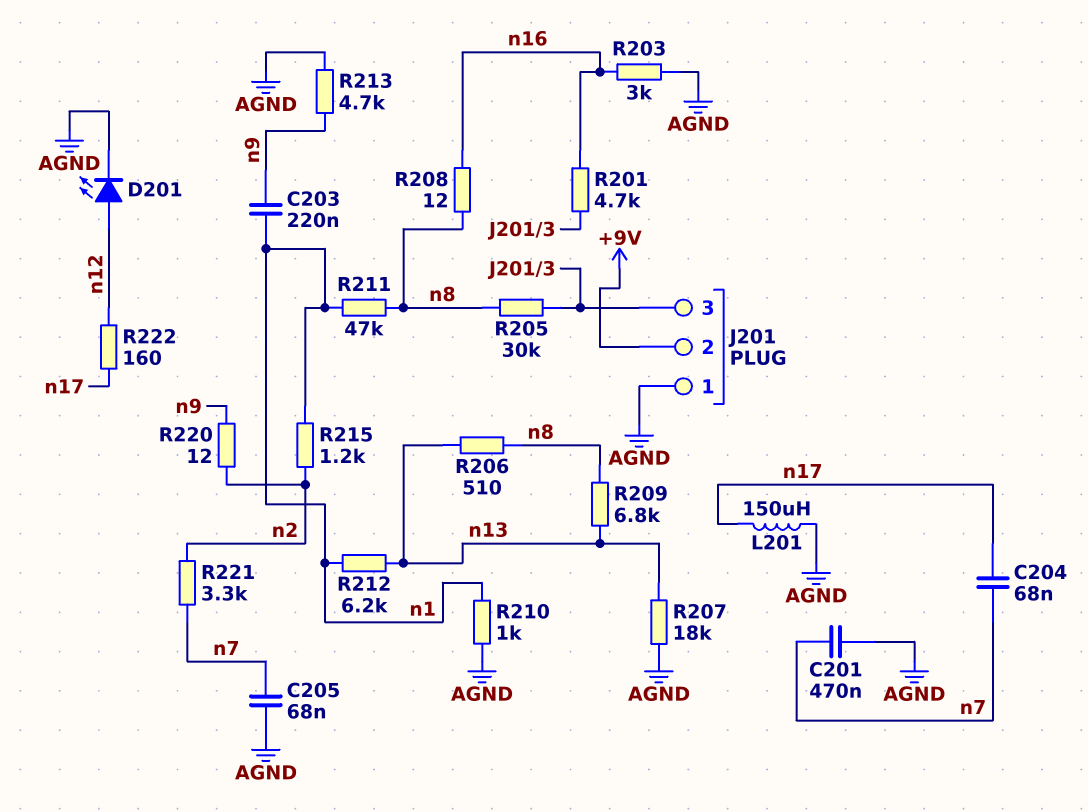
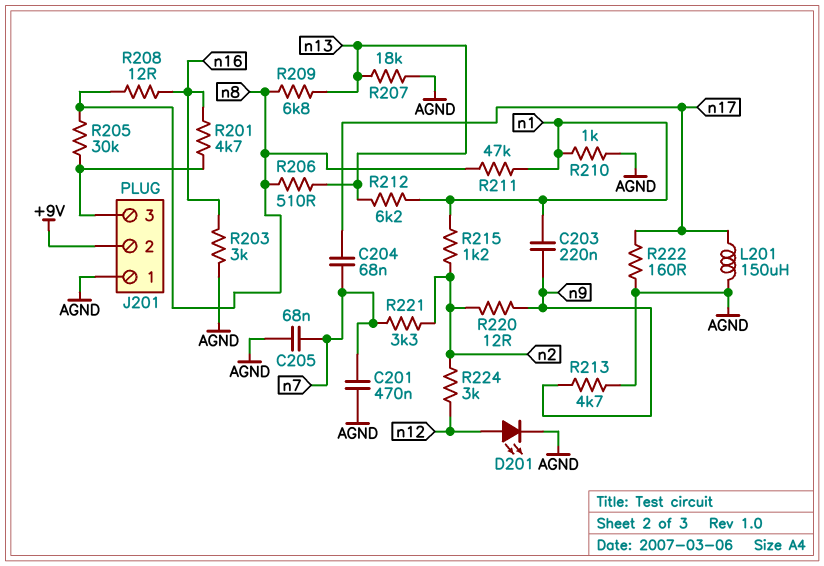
R222: 160 (n12, n17) -> 160 (AGND, n17)
R224: none -> 3k (n2, n12)

